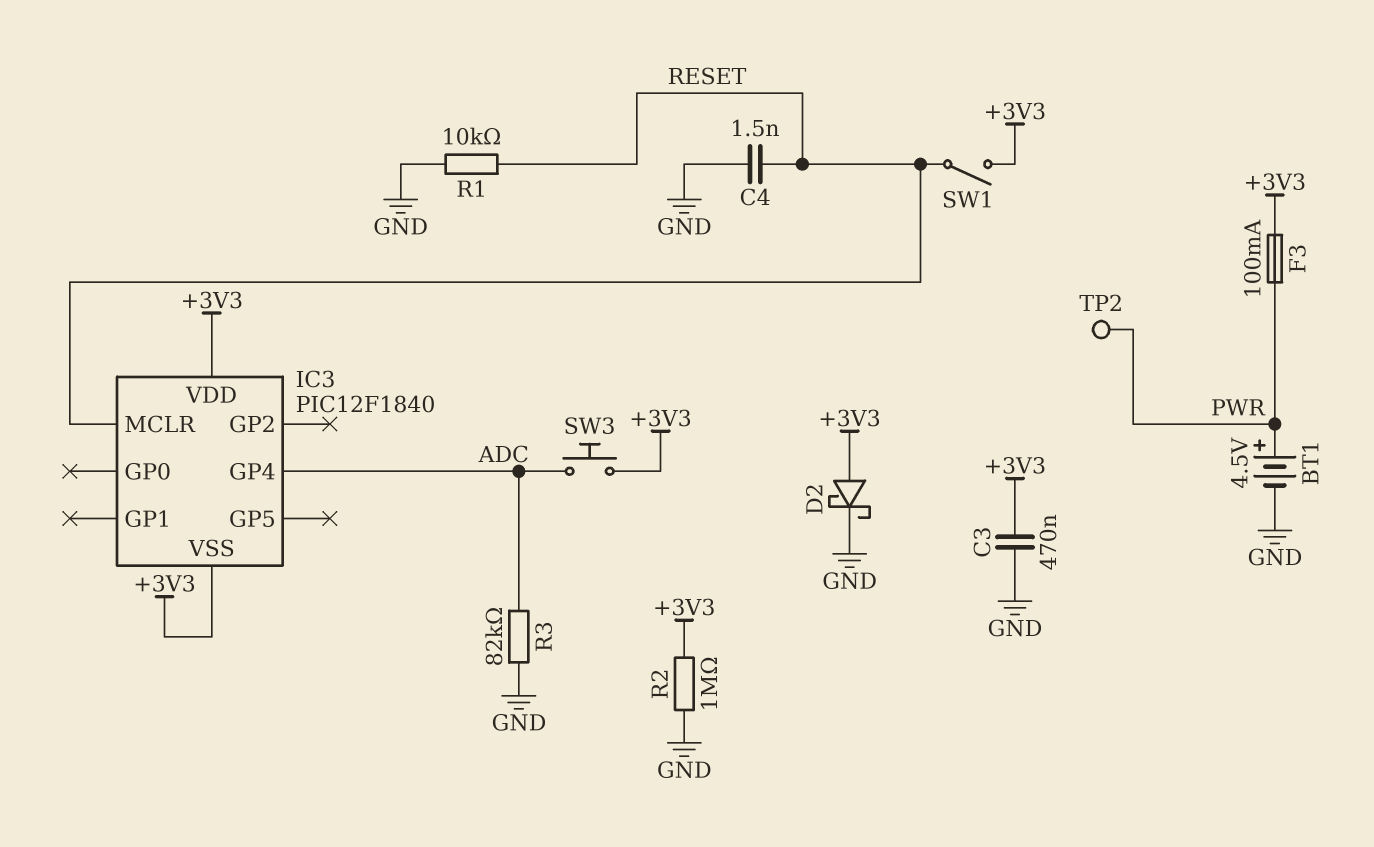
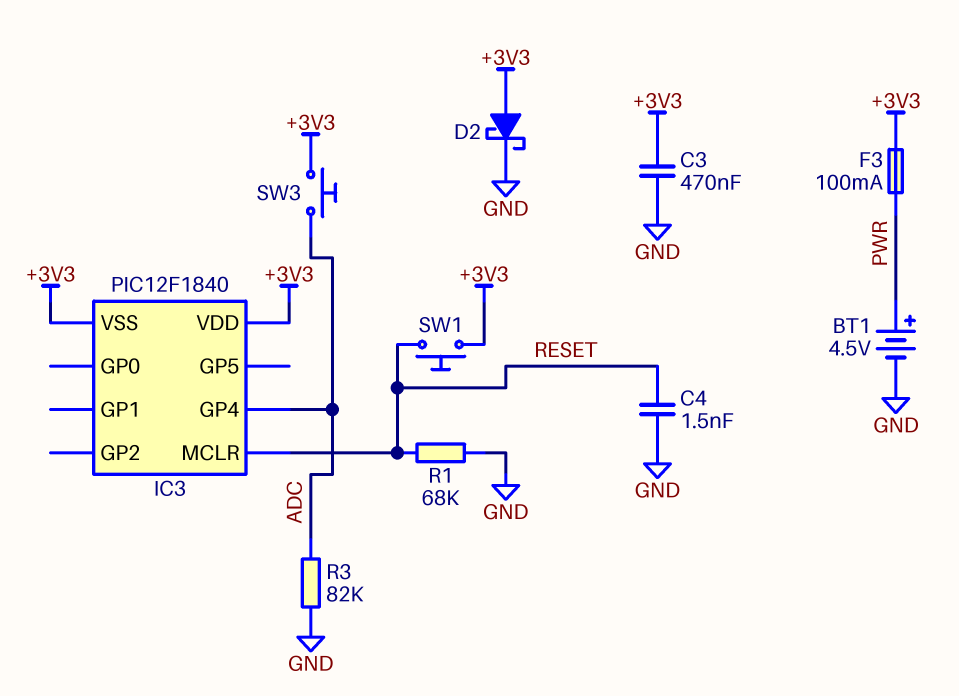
R1: 10k (GND, RESET) -> 68k (GND, RESET)
R2: 1M (+3V3, GND) -> none
SW1: switch (+3V3, RESET) -> button (+3V3, RESET)
TP2: test point (PWR) -> none

